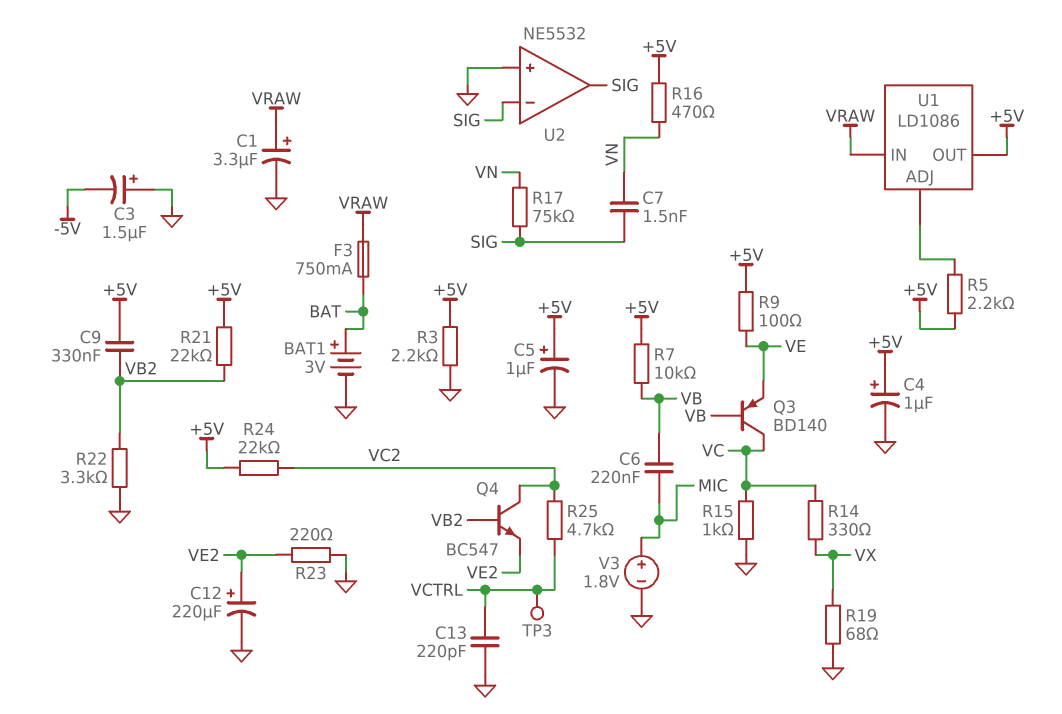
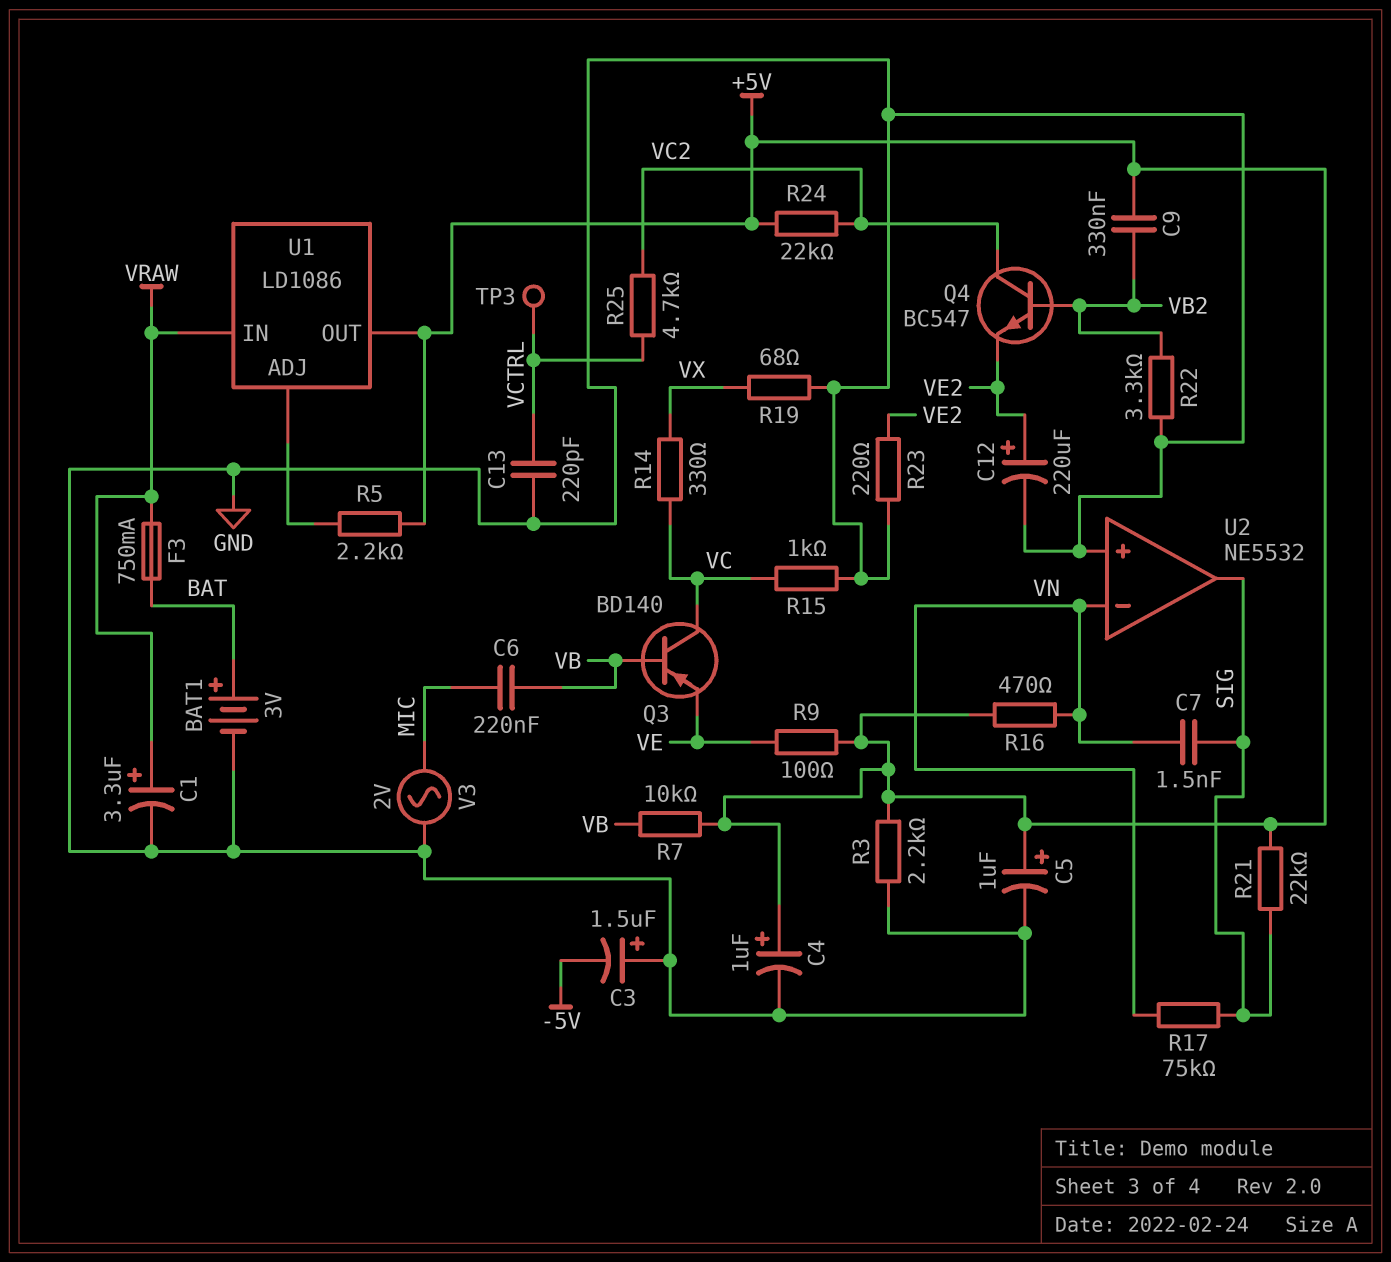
R21: 22k (+5V, VB2) -> 22k (+5V, SIG)
U2 pin in-: SIG -> VN
V3: 1.8V (plus MIC, minus GND) -> AC 2V (GND, MIC)

